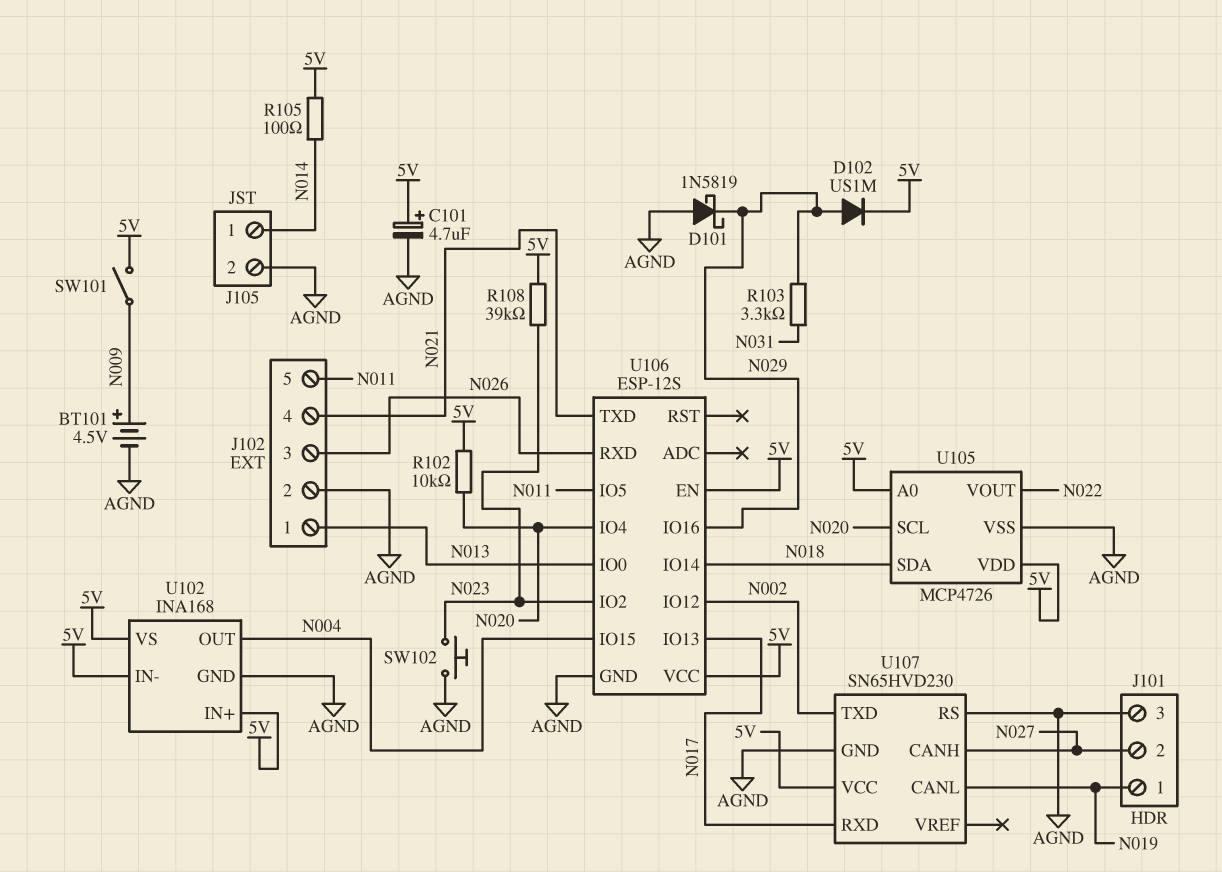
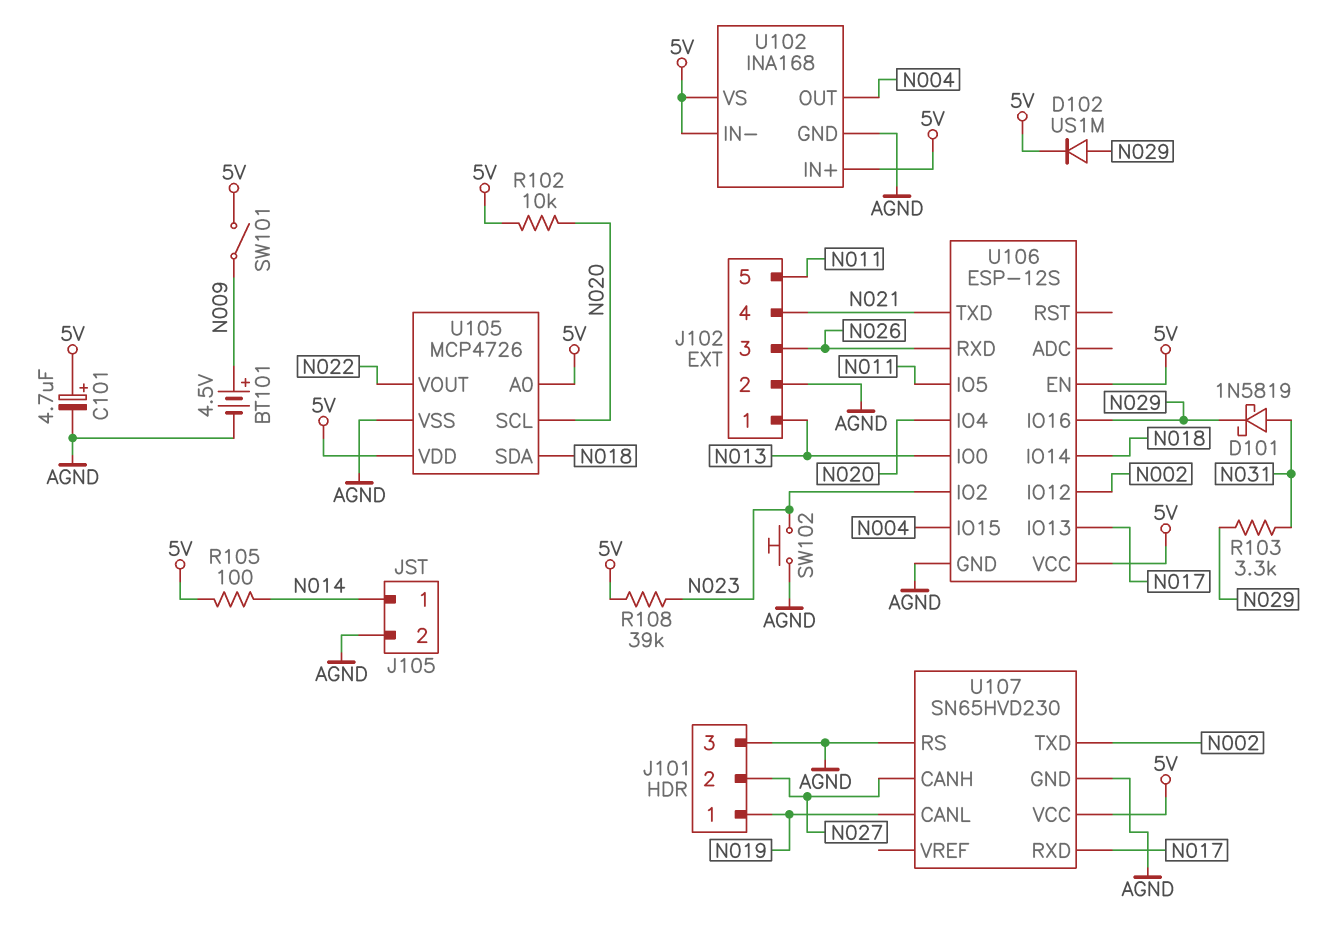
D101: schottky 1N5819 (A AGND, K N029) -> schottky 1N5819 (A N031, K N029)

